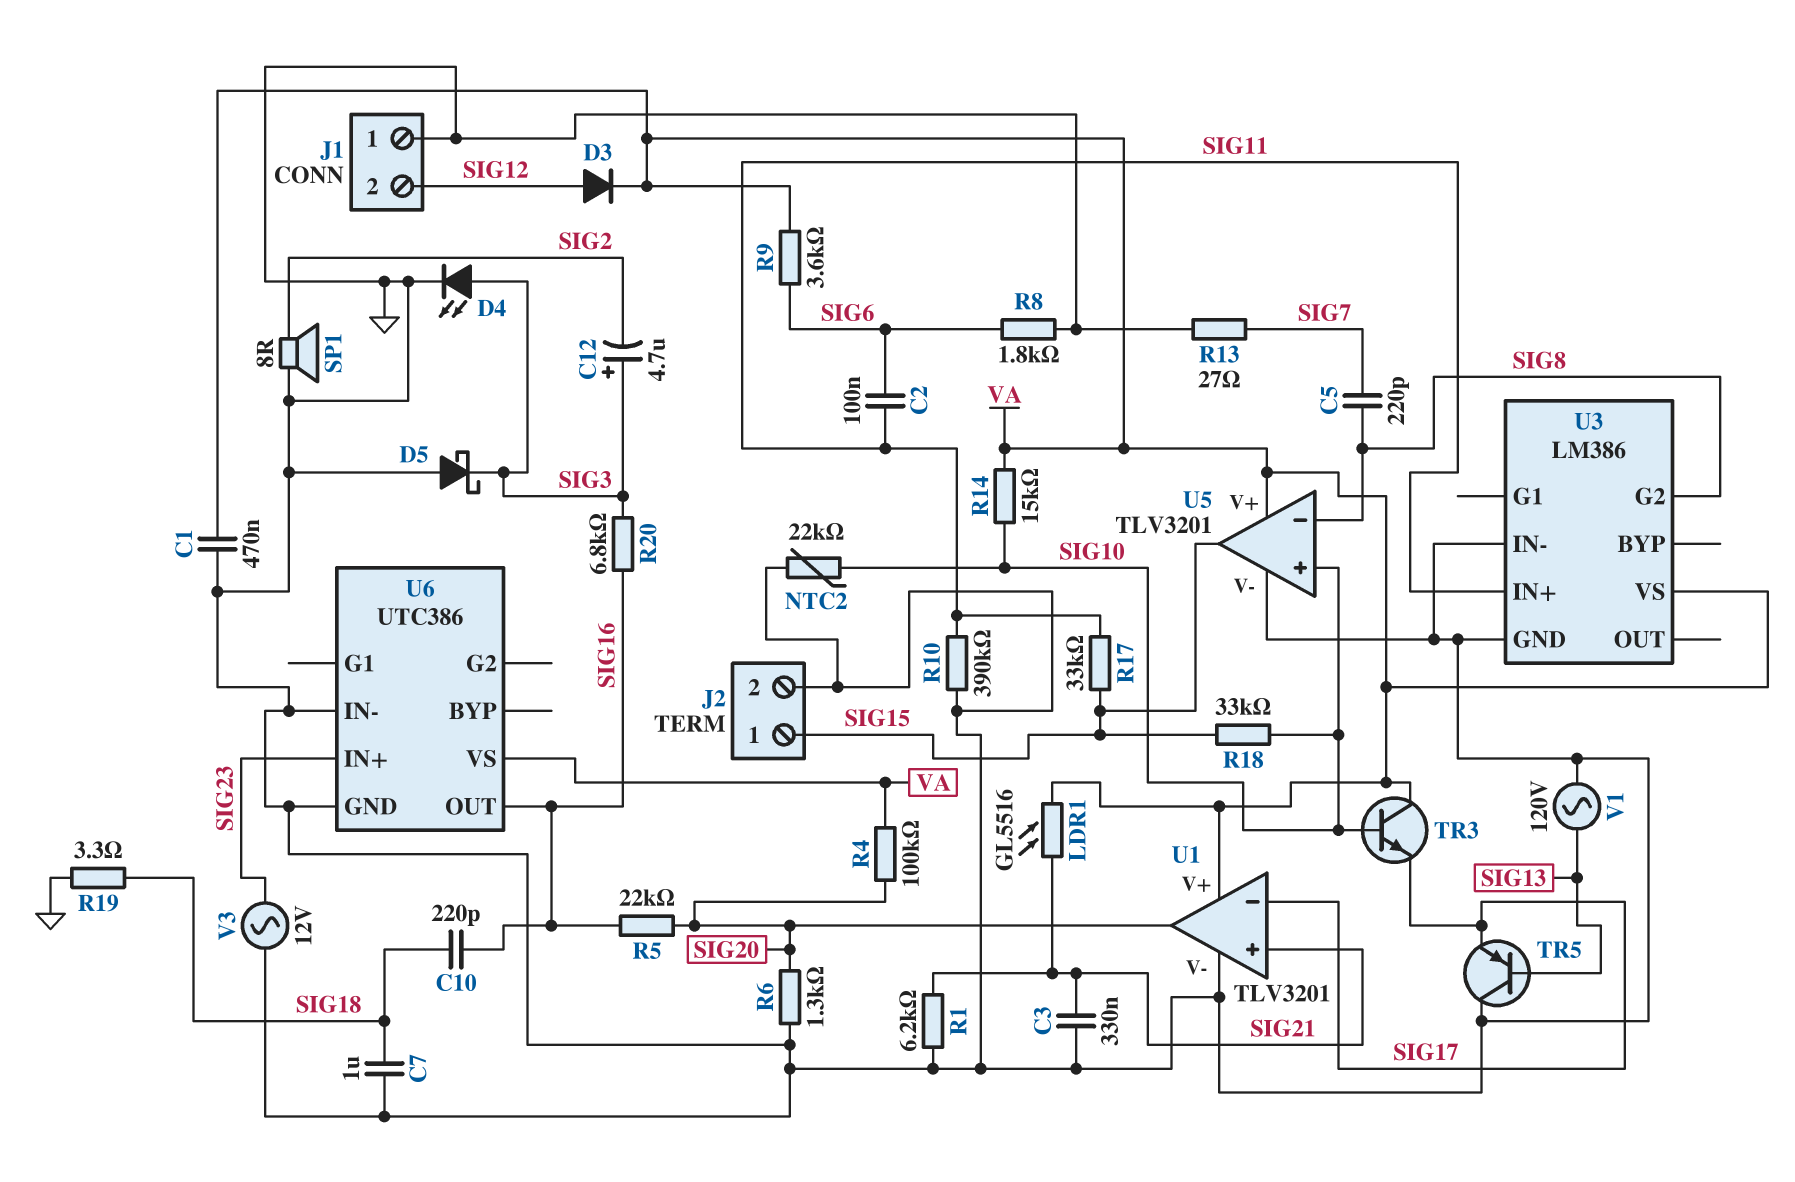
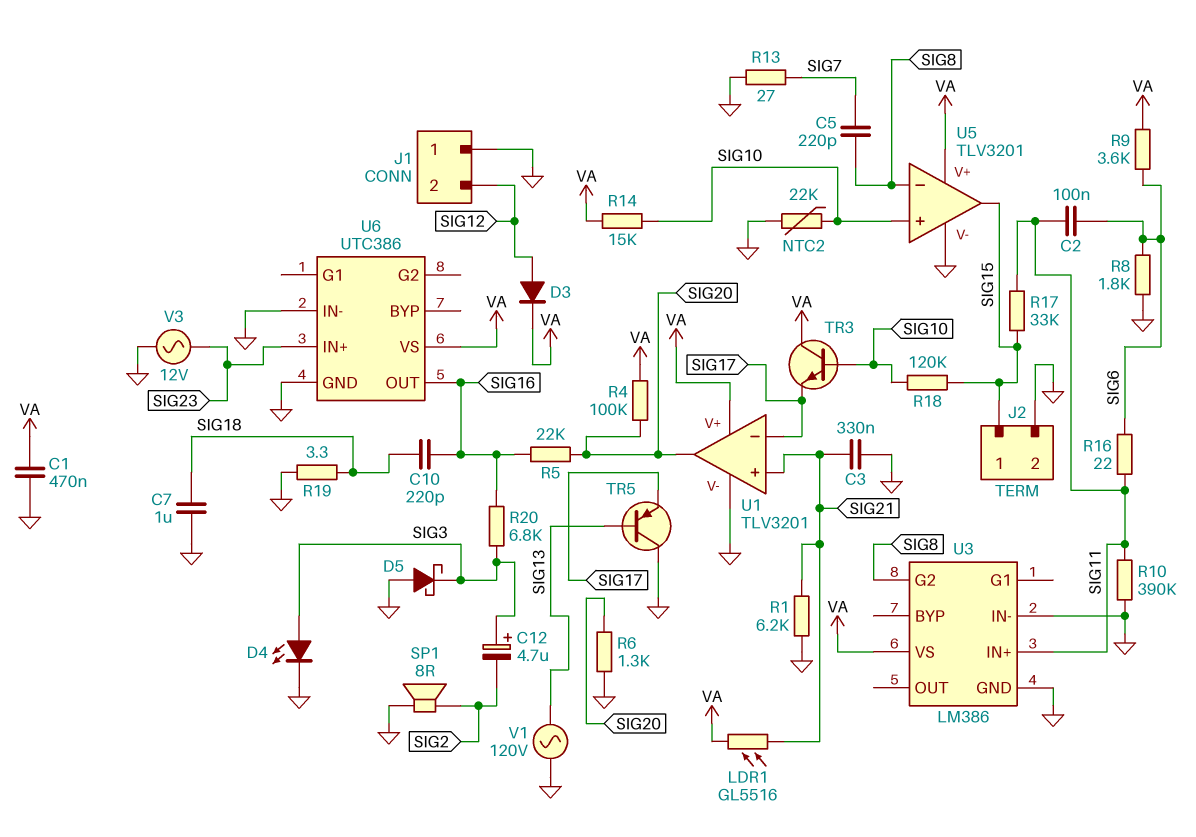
R16: none -> 22 (SIG6, SIG11)
R18: 33k (SIG10, SIG15) -> 120k (SIG10, SIG15)

